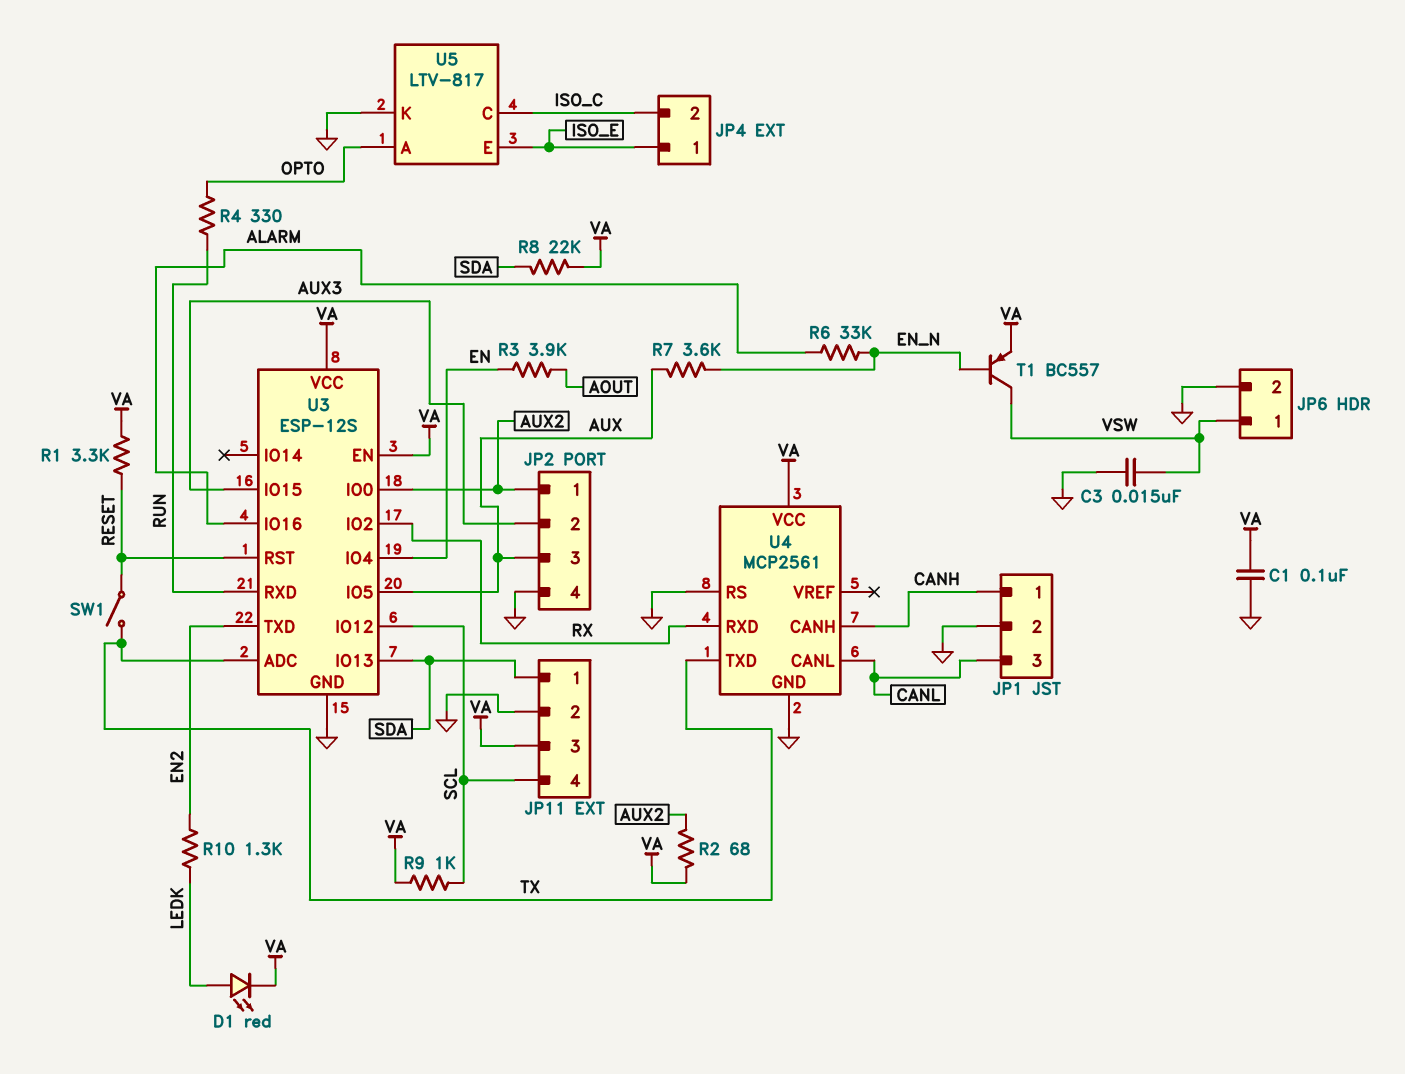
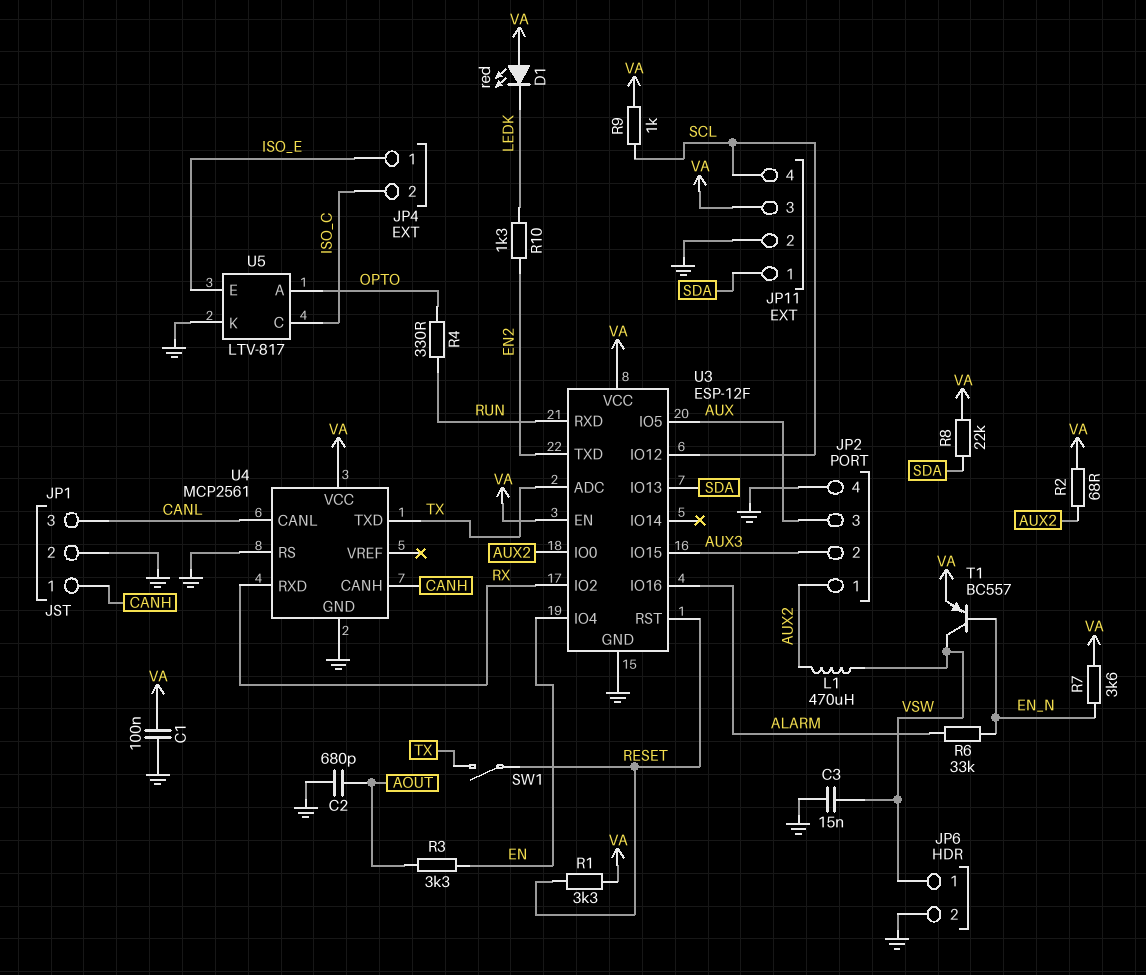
C2: none -> 680pF (AOUT, GND)
D1: LED red (A LEDK, K VA) -> LED red (A VA, K LEDK)
L1: none -> 470uH (AUX2, VSW)
R3: 3.9k (AOUT, EN) -> 3.3k (AOUT, EN)
R7: 3.6k (AUX, EN_N) -> 3.6k (EN_N, VA)
U3: ESP-12S -> ESP-12F

